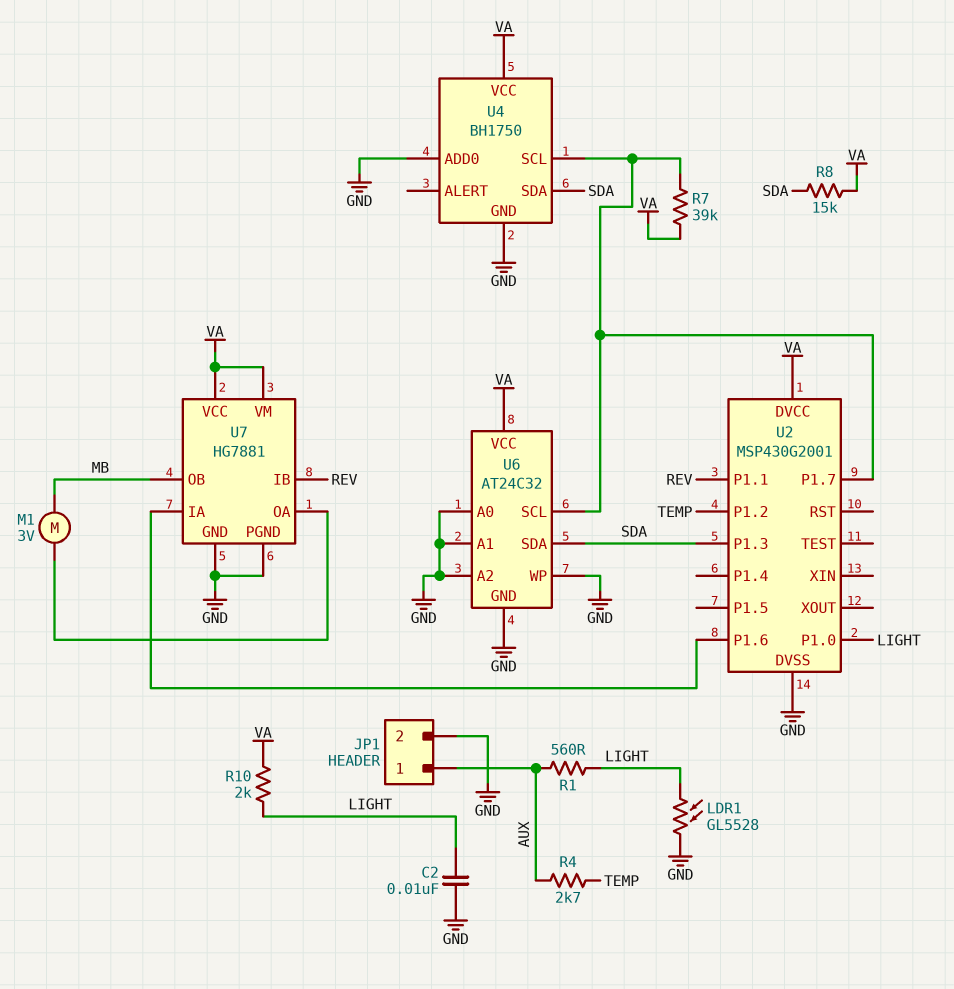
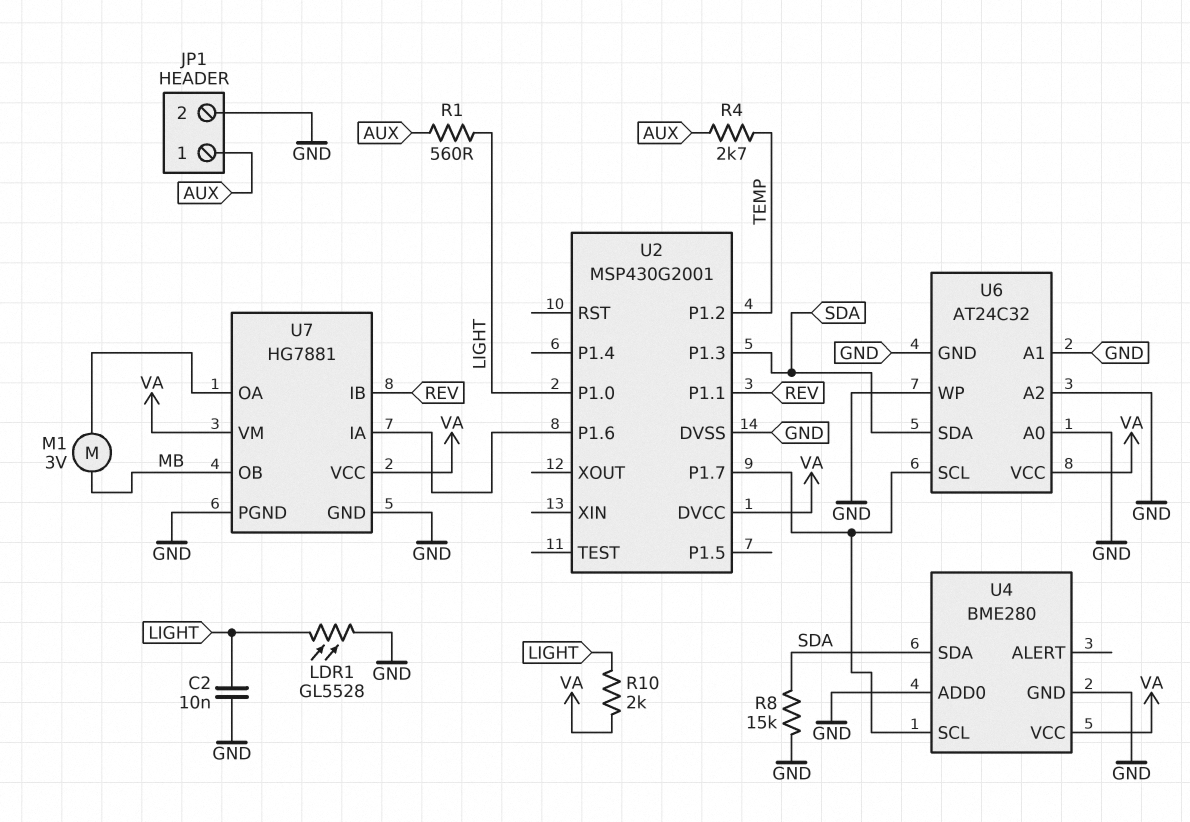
R7: 39k (U2/P1.7, VA) -> none
R8: 15k (SDA, VA) -> 15k (GND, SDA)
U4: BH1750 -> BME280

